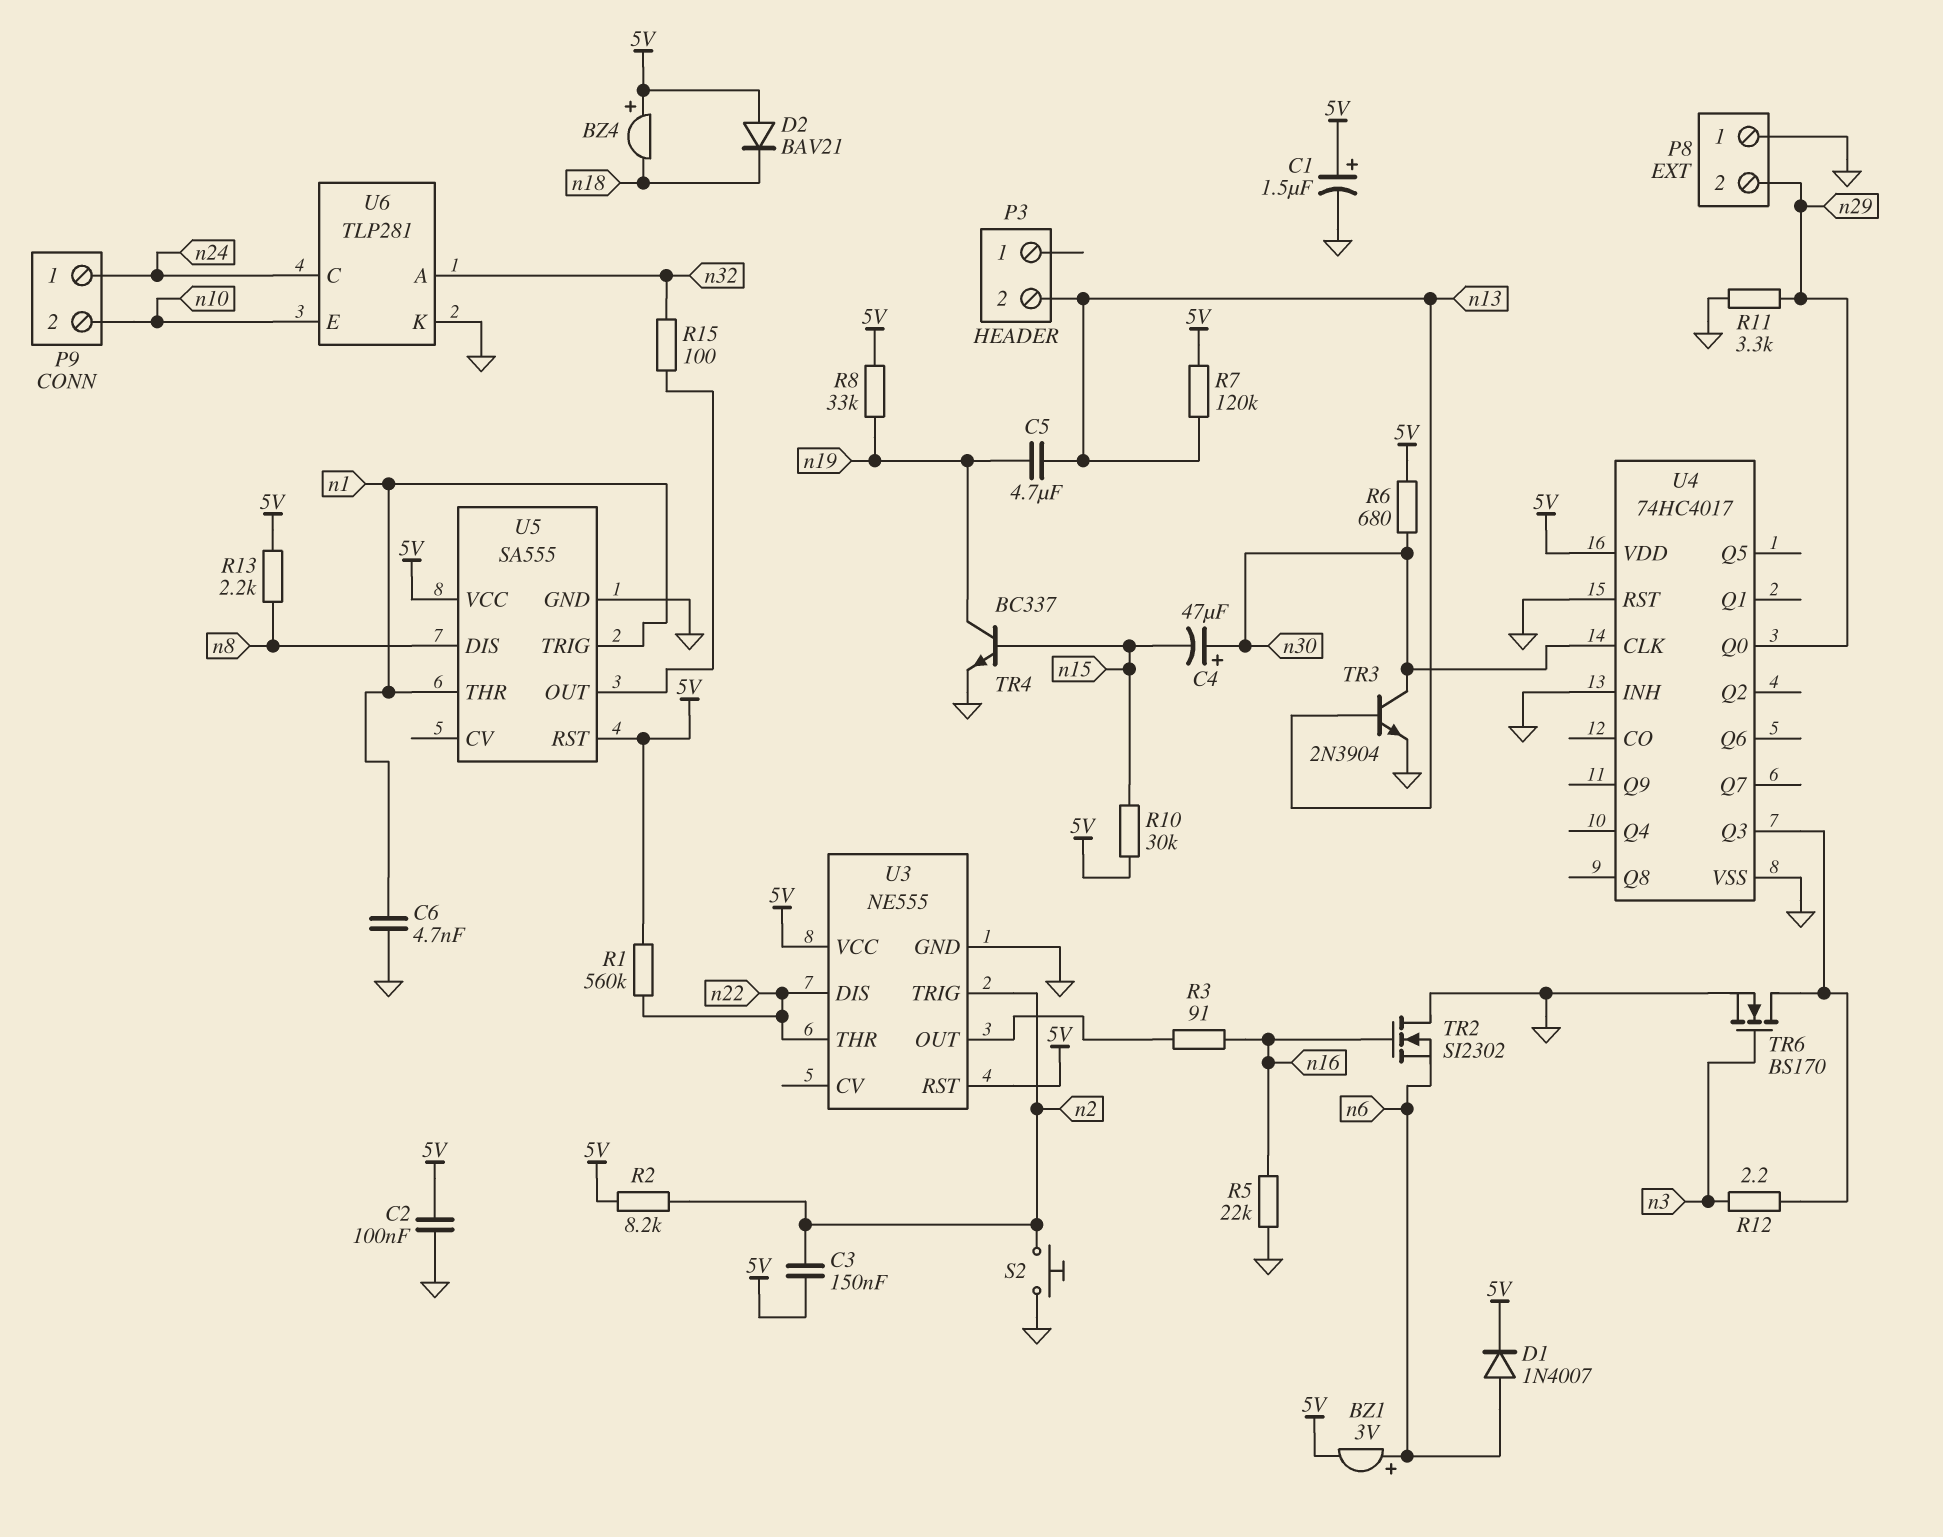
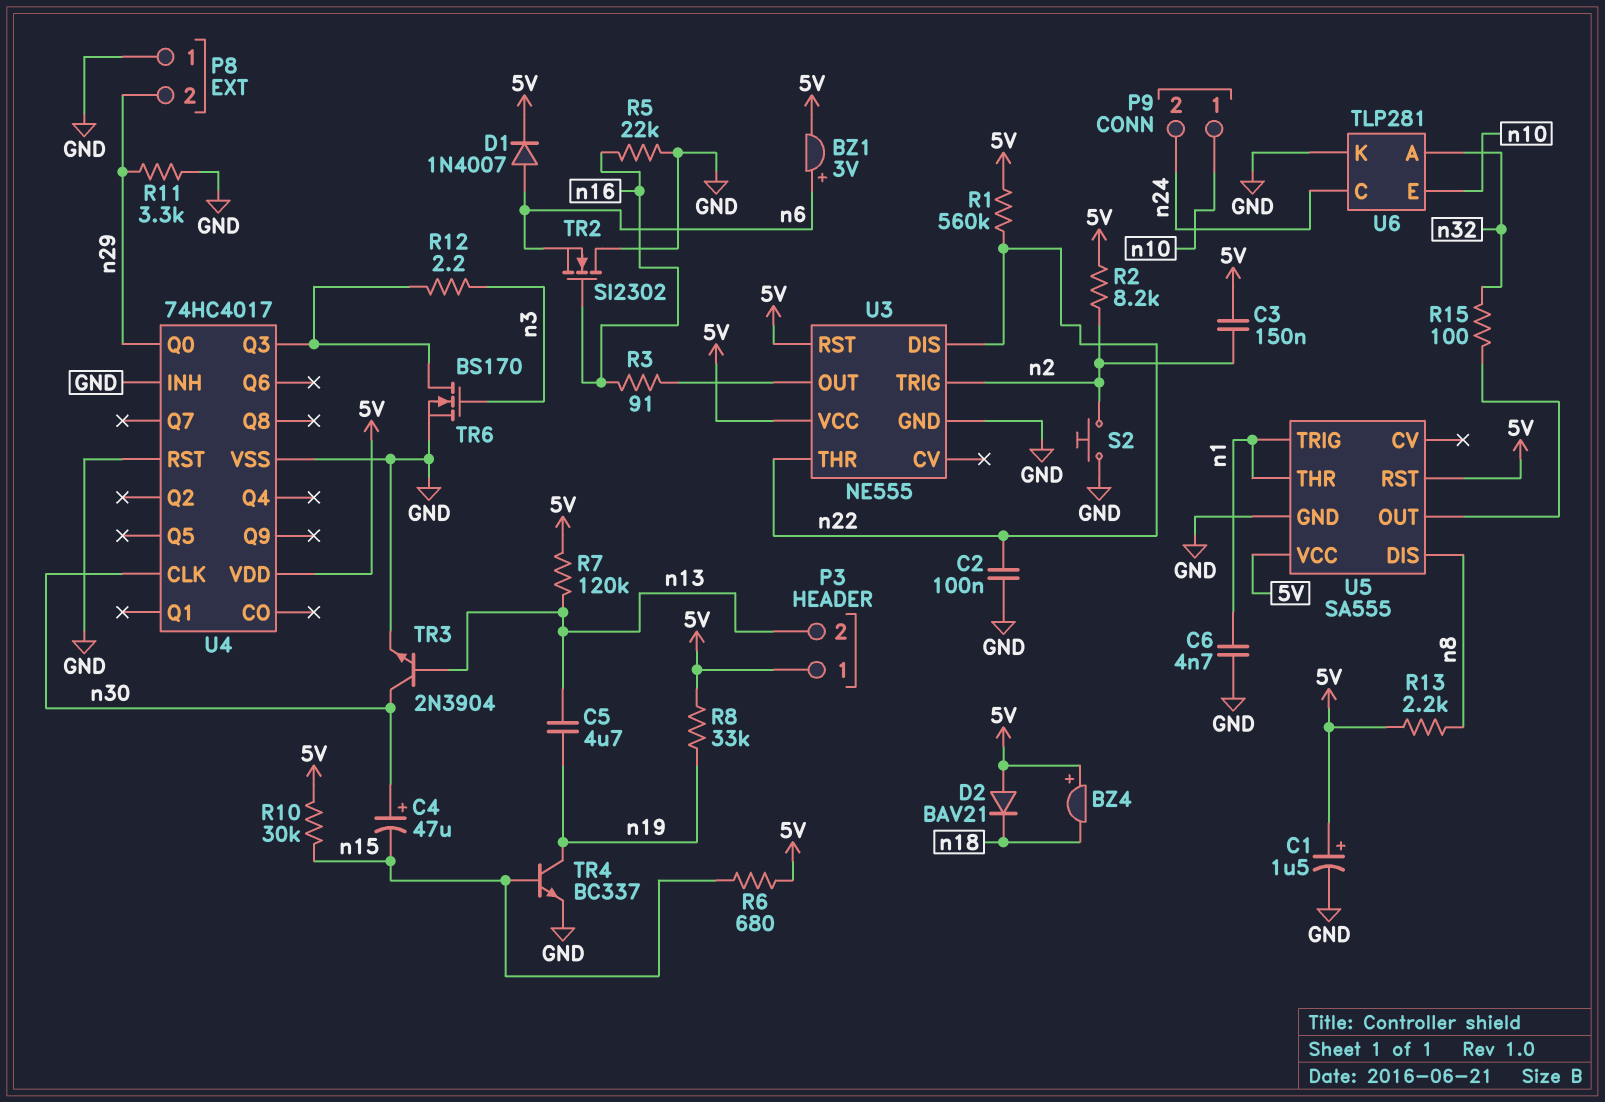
C2: 100nF (5V, GND) -> 100nF (GND, n22)
P3 pin 1: none -> 5V
P9 pin 1: n24 -> n10
P9 pin 2: n10 -> n24
R6: 680 (5V, n30) -> 680 (5V, n15)

